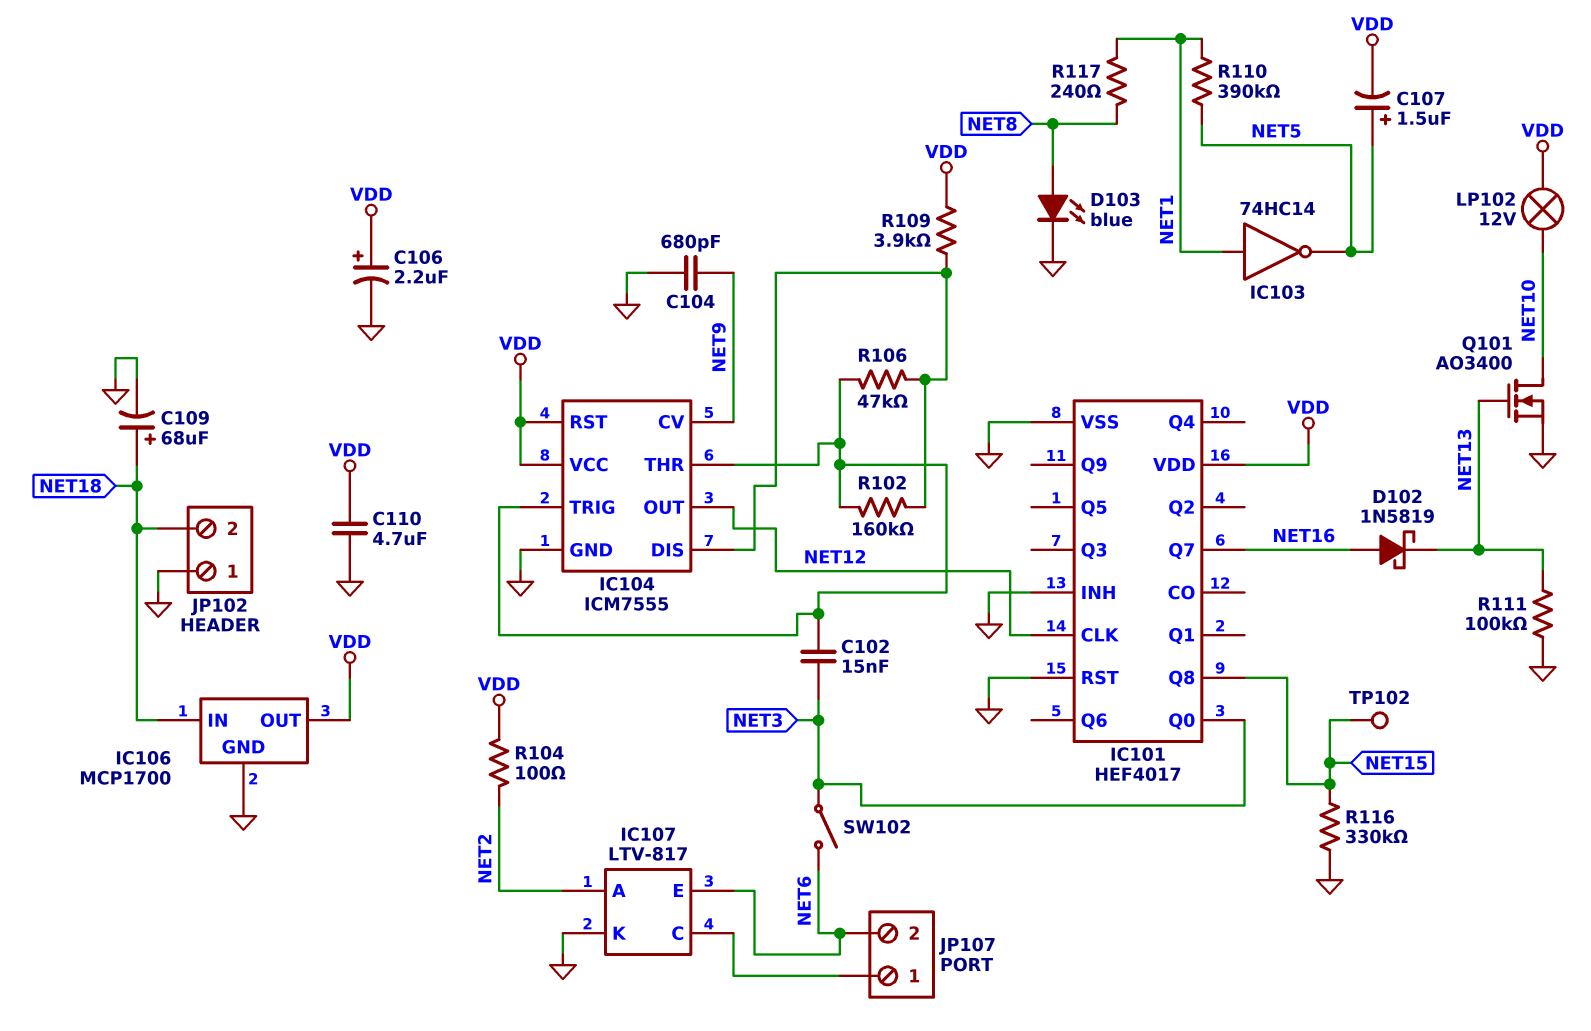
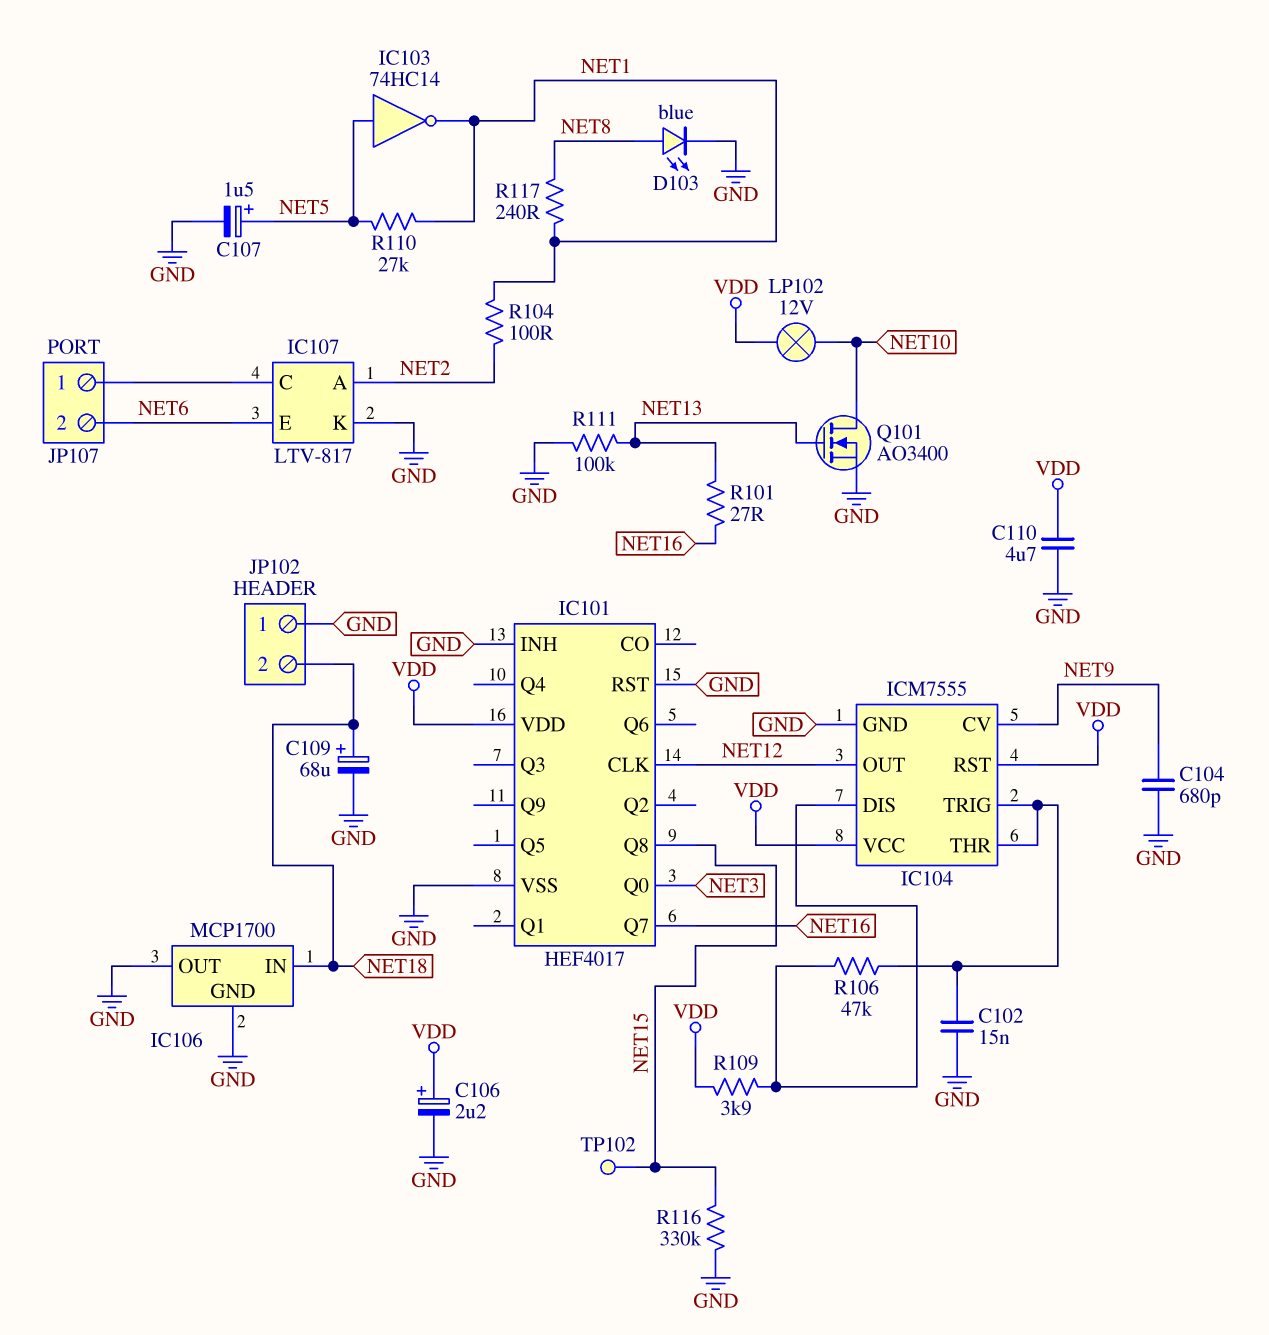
C102: 15nF (IC104/THR, NET3) -> 15nF (GND, IC104/THR)
C107: 1.5uF (plus NET5, minus VDD) -> 1.5uF (plus NET5, minus GND)
D102: schottky 1N5819 (A NET16, K NET13) -> none
IC103: NOT 74HC14 (in NET1, out NET5) -> NOT 74HC14 (in NET5, out NET1)
IC106 pin OUT: VDD -> GND
R101: none -> 27 (NET13, NET16)
R102: 160k (IC104/DIS, IC104/THR) -> none
R104: 100 (NET2, VDD) -> 100 (NET1, NET2)
R110: 390k (NET1, NET5) -> 27k (NET1, NET5)
SW102: switch (NET3, NET6) -> none

